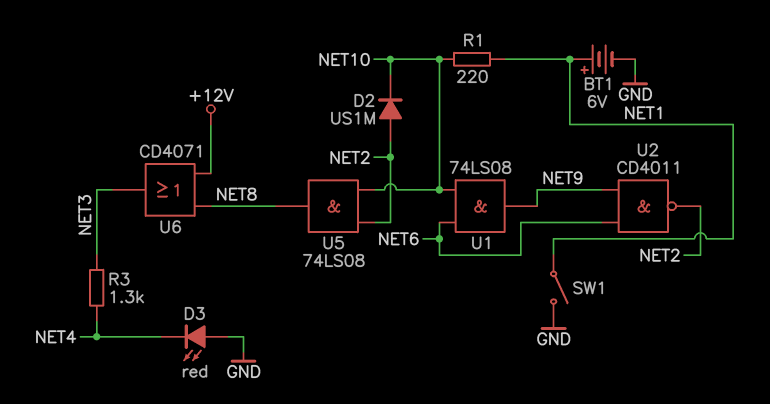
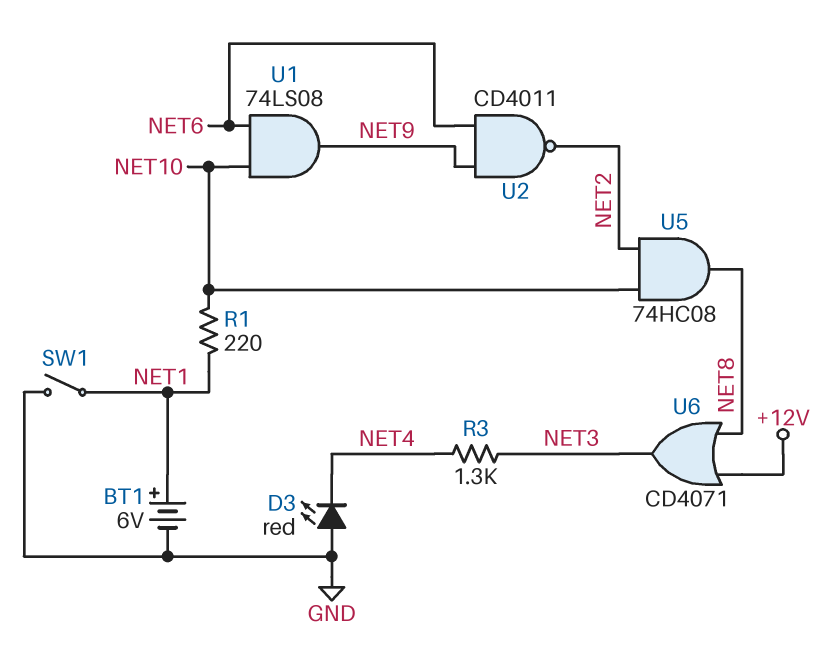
D2: diode US1M (A NET2, K NET10) -> none
U5: AND 74LS08 (in NET2, in NET10, out NET8) -> AND 74HC08 (in NET2, in NET10, out NET8)

